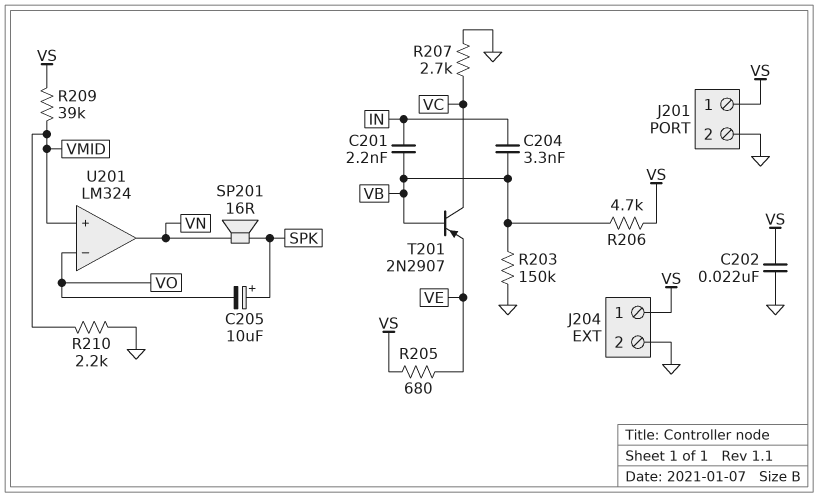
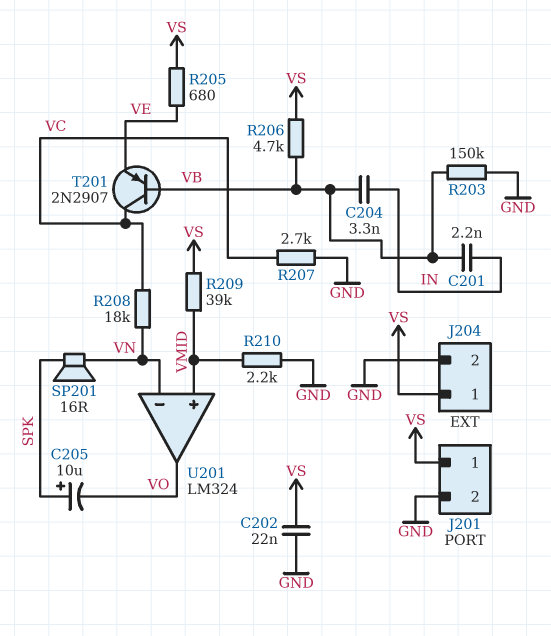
R208: none -> 18k (VC, VN)
U201 pin in-: VO -> VN
U201 pin out: VN -> VO

